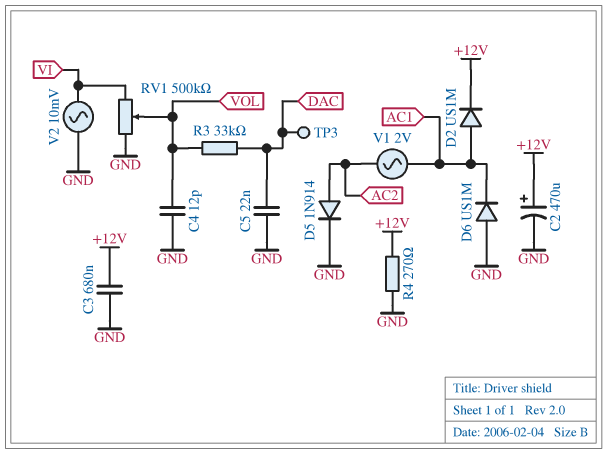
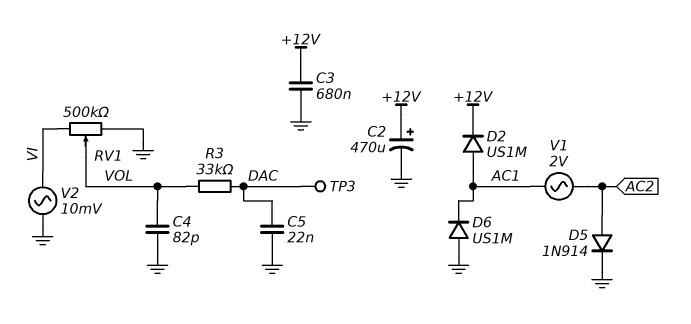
C4: 12pF (GND, VOL) -> 82pF (GND, VOL)
R4: 270 (+12V, GND) -> none

